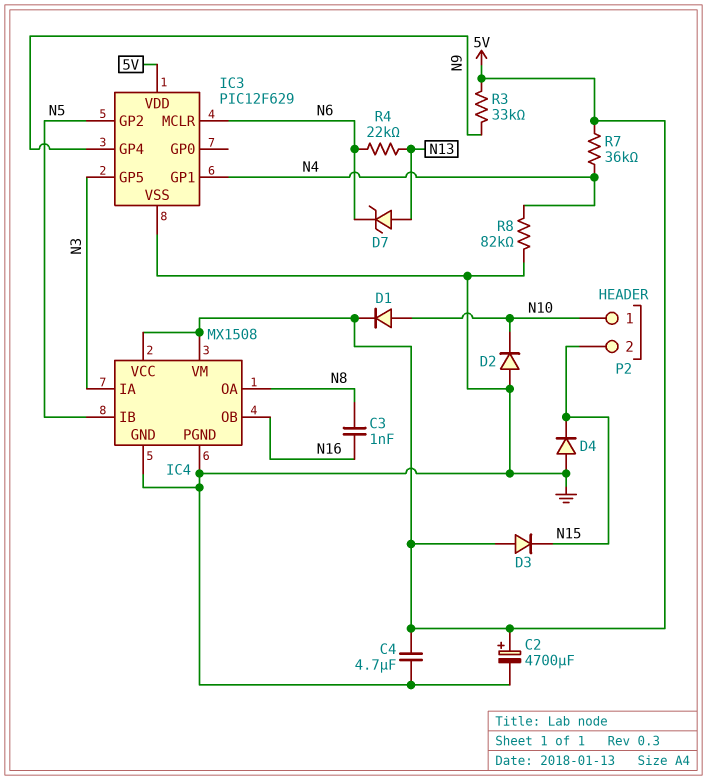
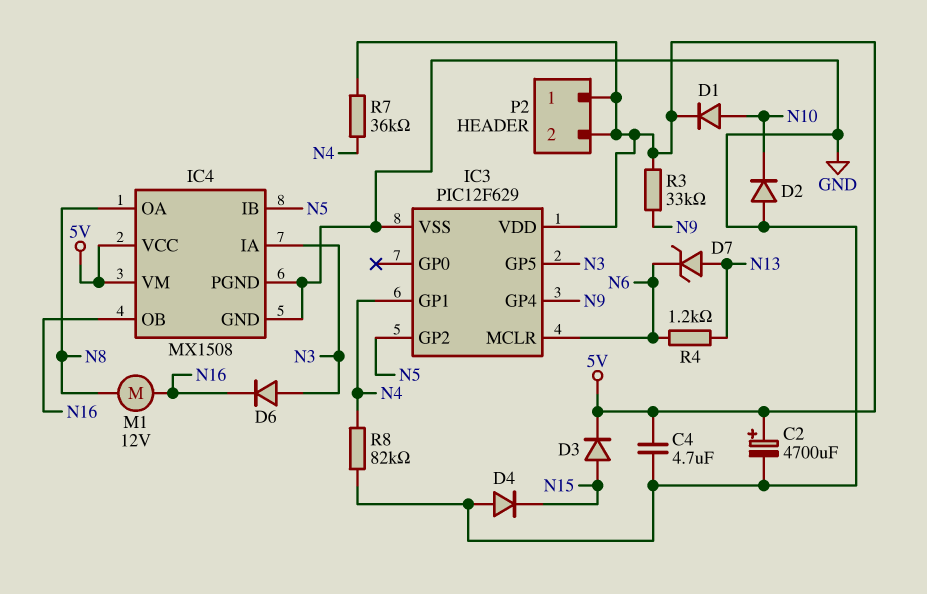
C3: 1nF (N8, N16) -> none
D3: diode (A 5V, K N15) -> diode (A N15, K 5V)
D6: none -> diode (A N3, K N16)
M1: none -> motor 12V (N8, N16)
P2 pin 1: N10 -> 5V
P2 pin 2: N15 -> 5V
R4: 22k (N6, N13) -> 1.2k (N6, N13)

